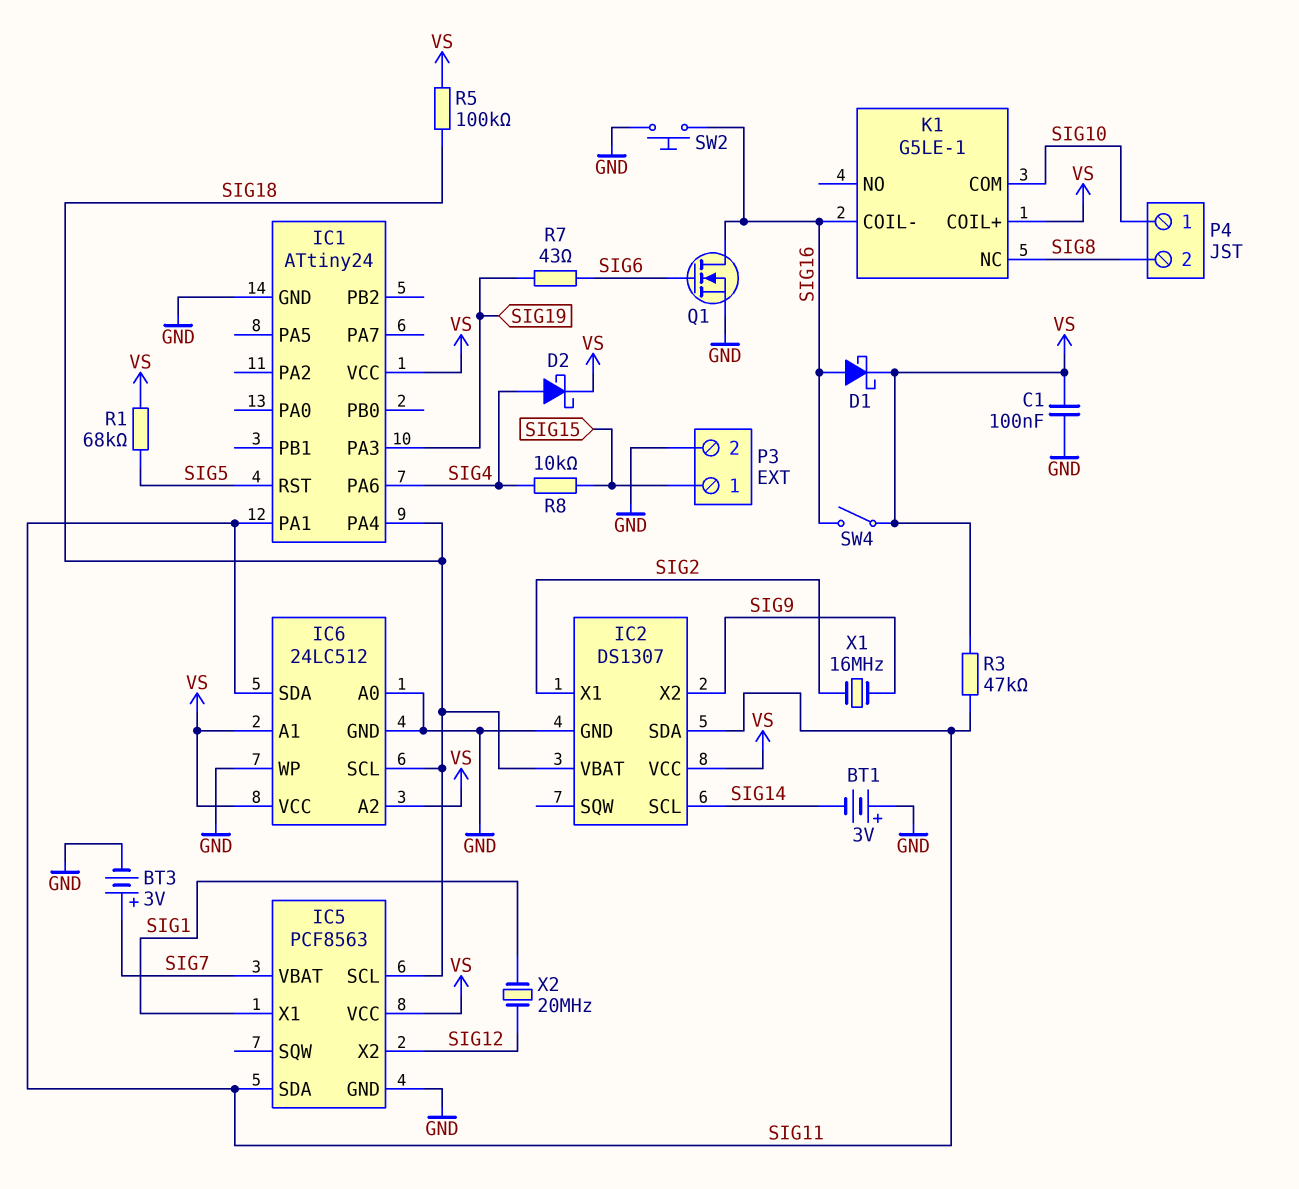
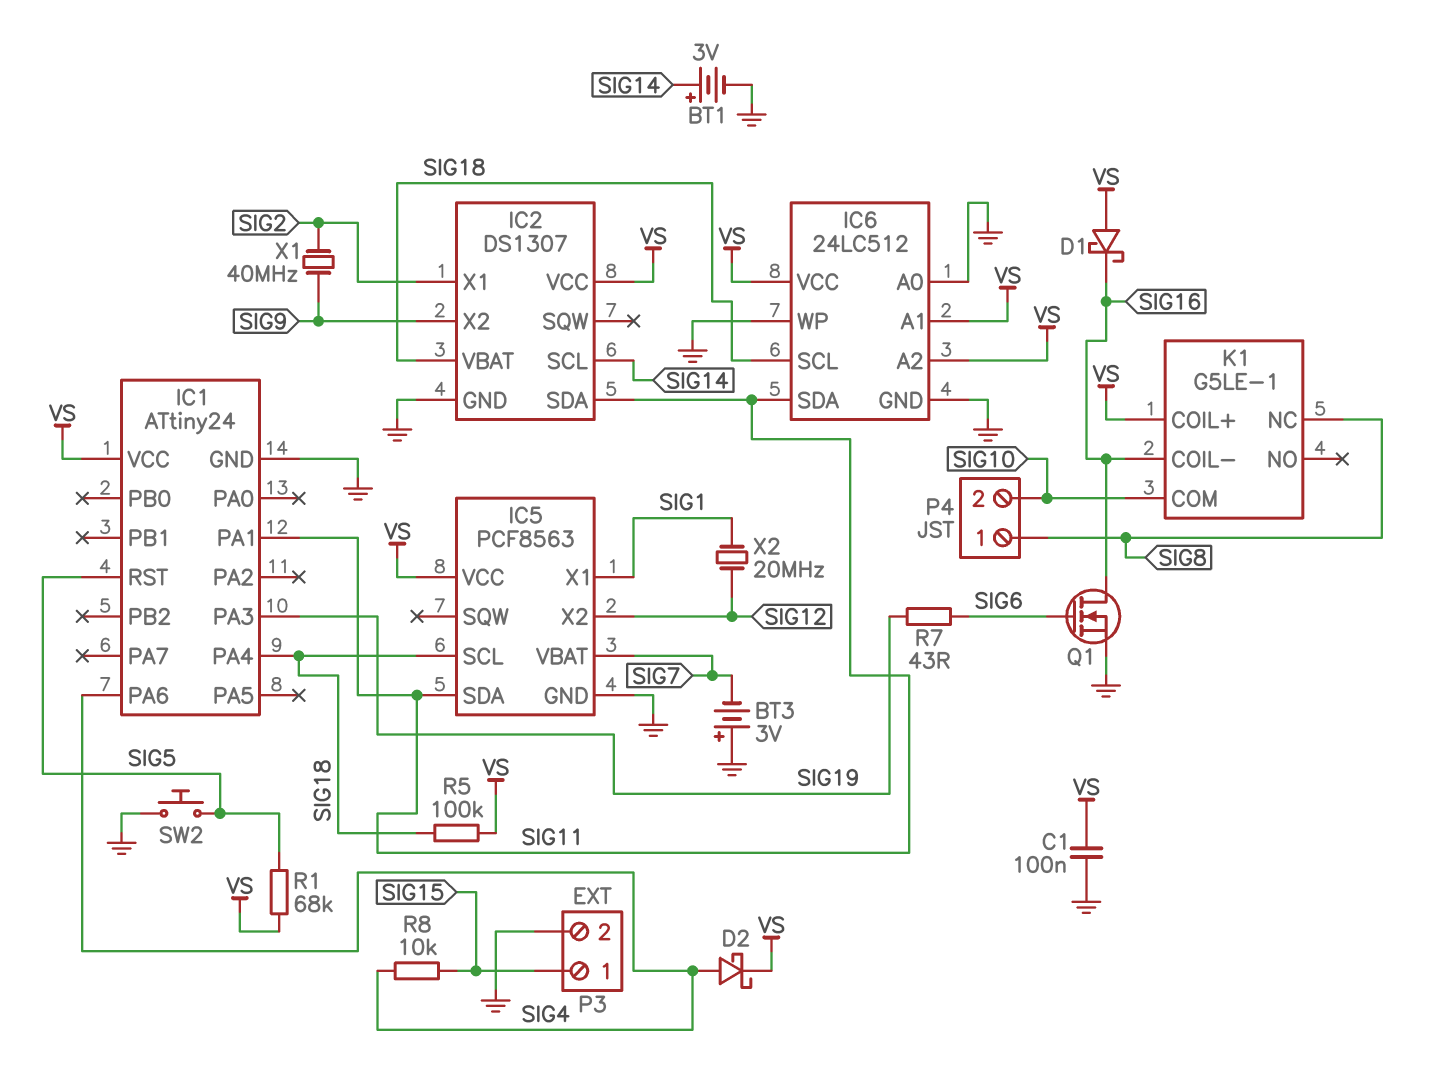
BT1: 3V (plus GND, minus SIG14) -> 3V (plus SIG14, minus GND)
BT3: 3V (plus SIG7, minus GND) -> 3V (plus GND, minus SIG7)
D1: schottky (A SIG16, K VS) -> schottky (A VS, K SIG16)
P4 pin 1: SIG10 -> SIG8
P4 pin 2: SIG8 -> SIG10
R3: 47k (SIG11, VS) -> none
SW2: button (GND, SIG16) -> button (GND, SIG5)
SW4: switch (SIG16, VS) -> none
X1: 16MHz (SIG2, SIG9) -> 40MHz (SIG2, SIG9)

